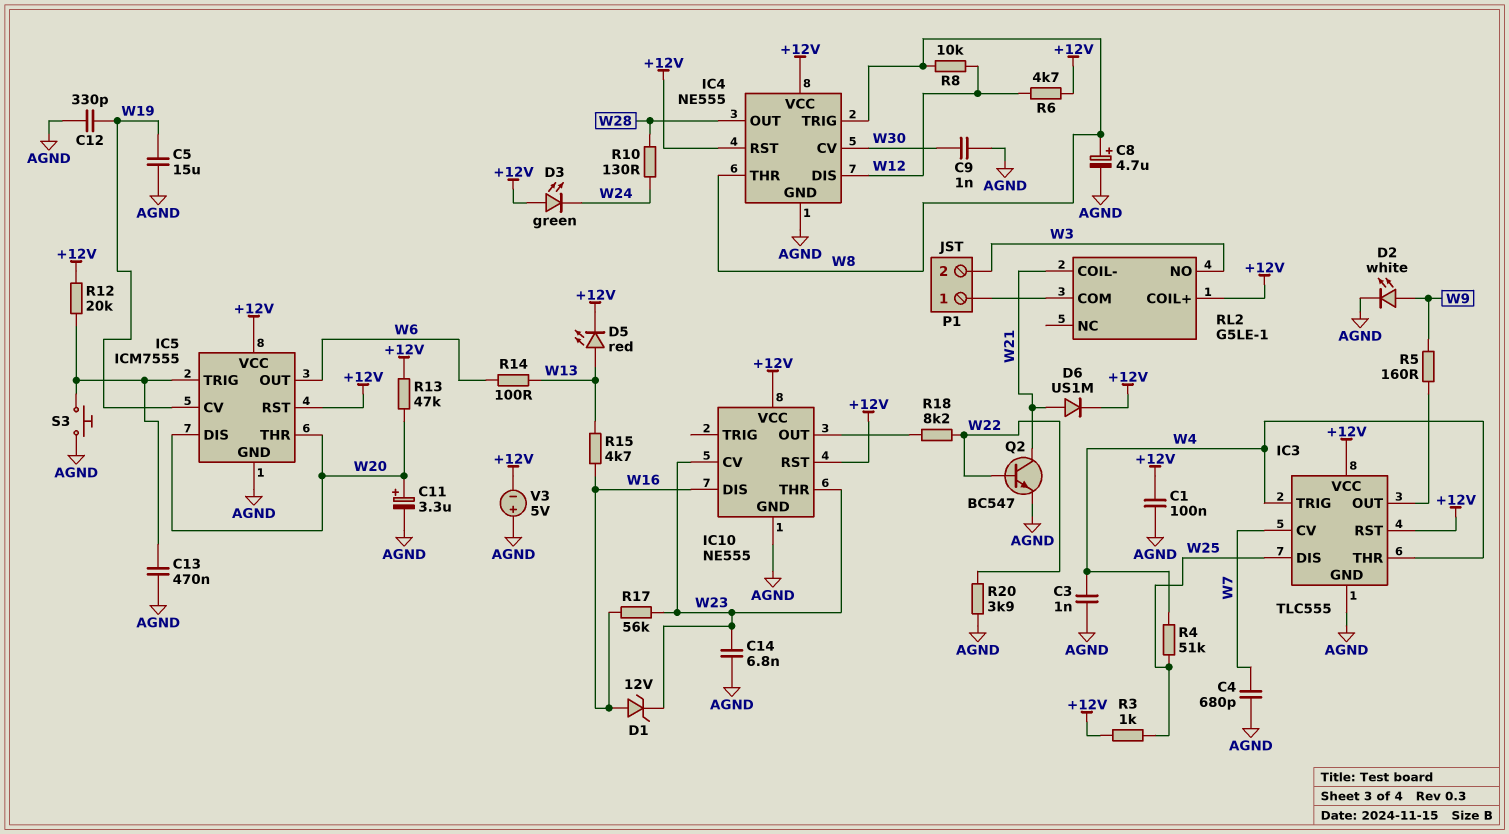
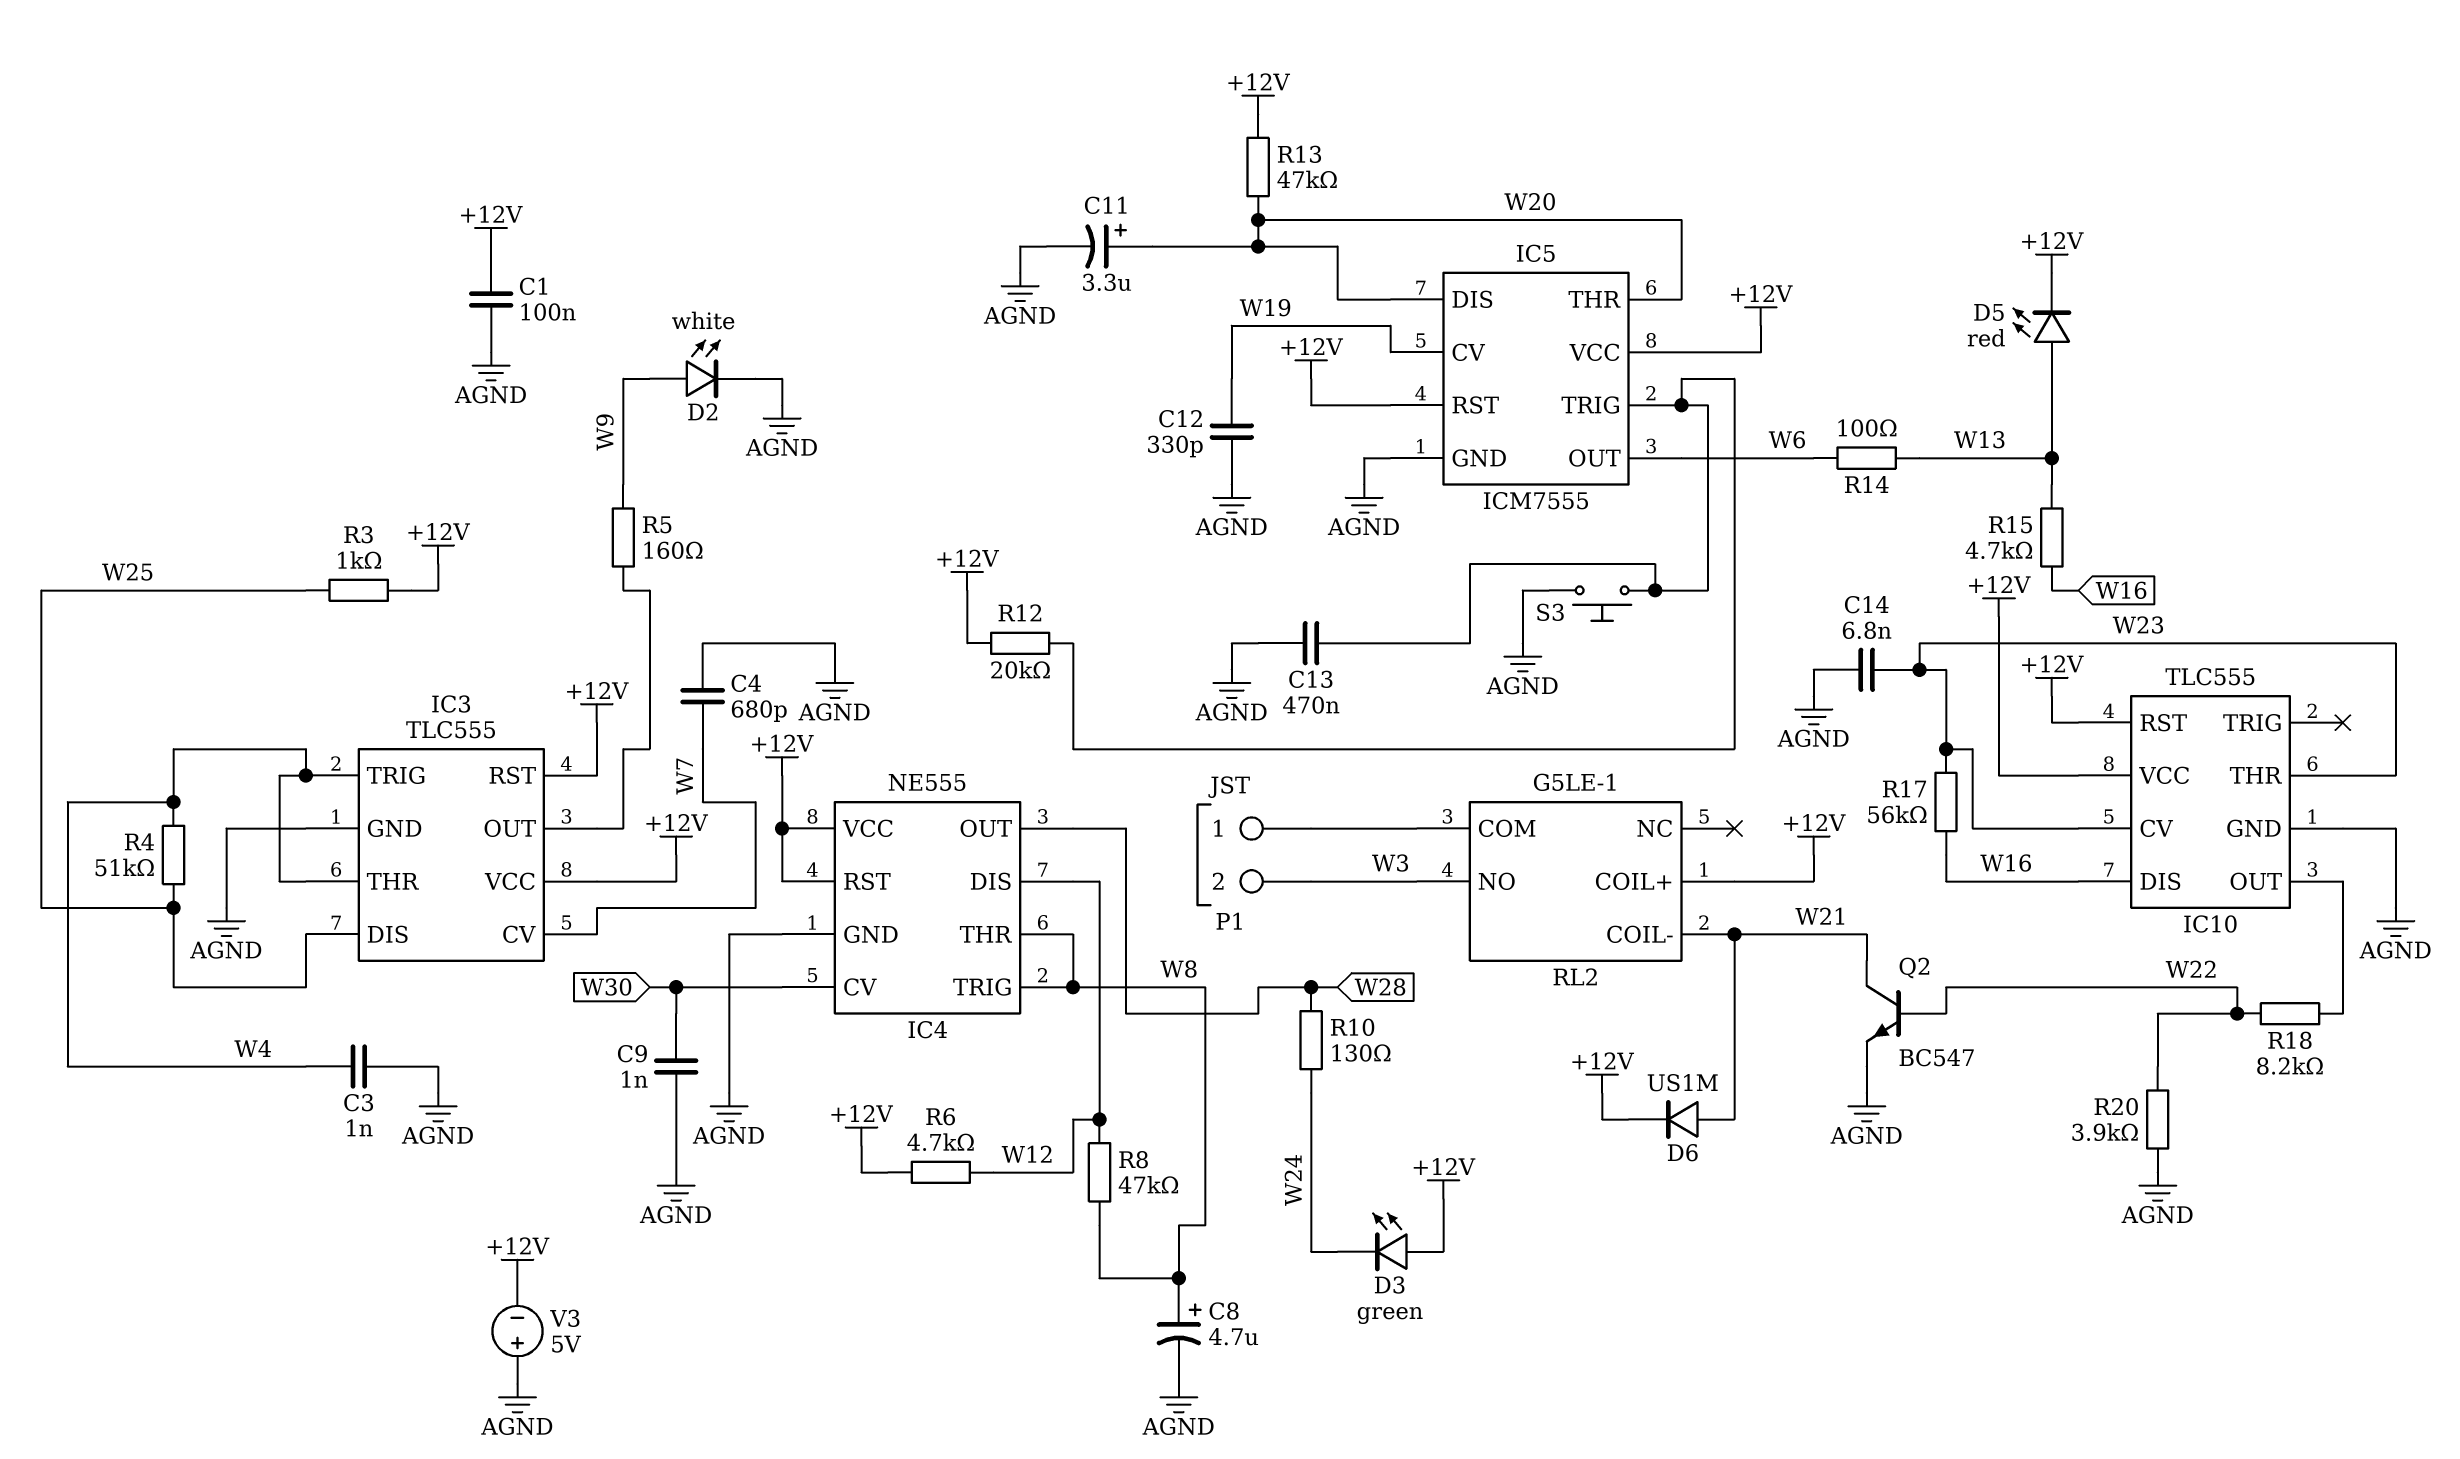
C5: 15uF (AGND, W19) -> none
D1: zener 12V (A W16, K W23) -> none
IC10: NE555 -> TLC555
R8: 10k (W8, W12) -> 47k (W8, W12)

